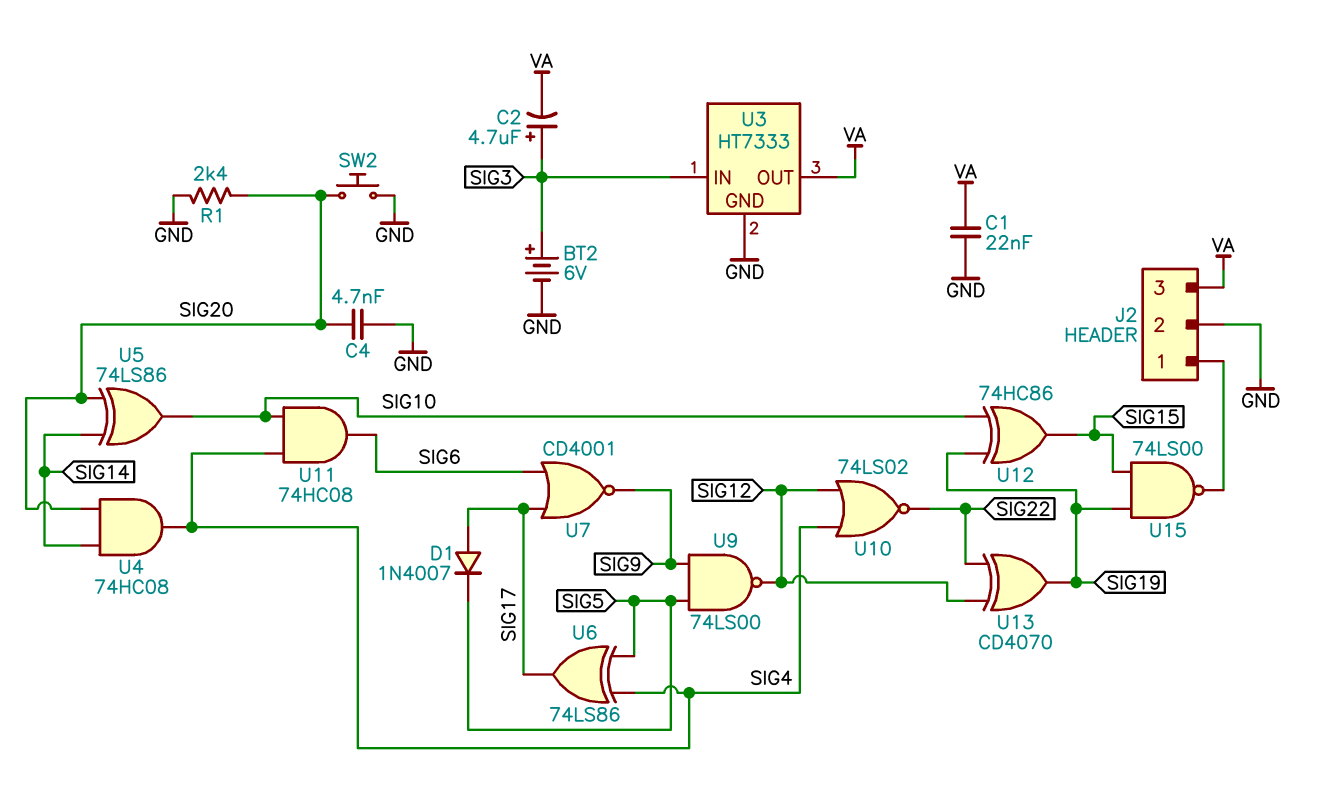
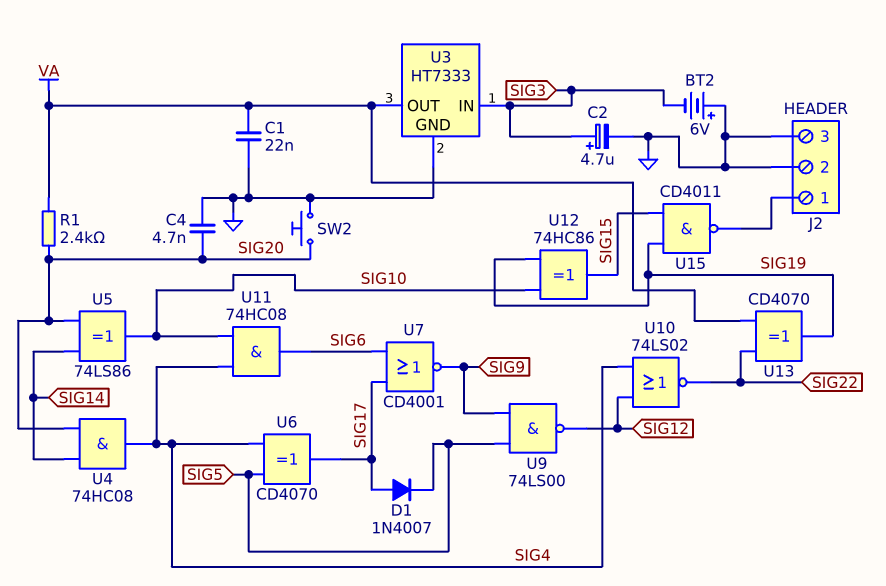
BT2: 6V (plus SIG3, minus GND) -> 6V (plus GND, minus SIG3)
C2: 4.7uF (plus SIG3, minus VA) -> 4.7uF (plus SIG3, minus GND)
J2 pin 3: VA -> GND
R1: 2.4k (GND, SIG20) -> 2.4k (SIG20, VA)
U6: XOR 74LS86 (in SIG4, in SIG5, out SIG17) -> XOR CD4070 (in SIG4, in SIG5, out SIG17)
U13: XOR CD4070 (in SIG12, in SIG22, out SIG19) -> XOR CD4070 (in SIG22, in VA, out SIG19)
U15: NAND 74LS00 (in SIG15, in SIG19, out J2/1) -> NAND CD4011 (in SIG15, in SIG19, out J2/1)

